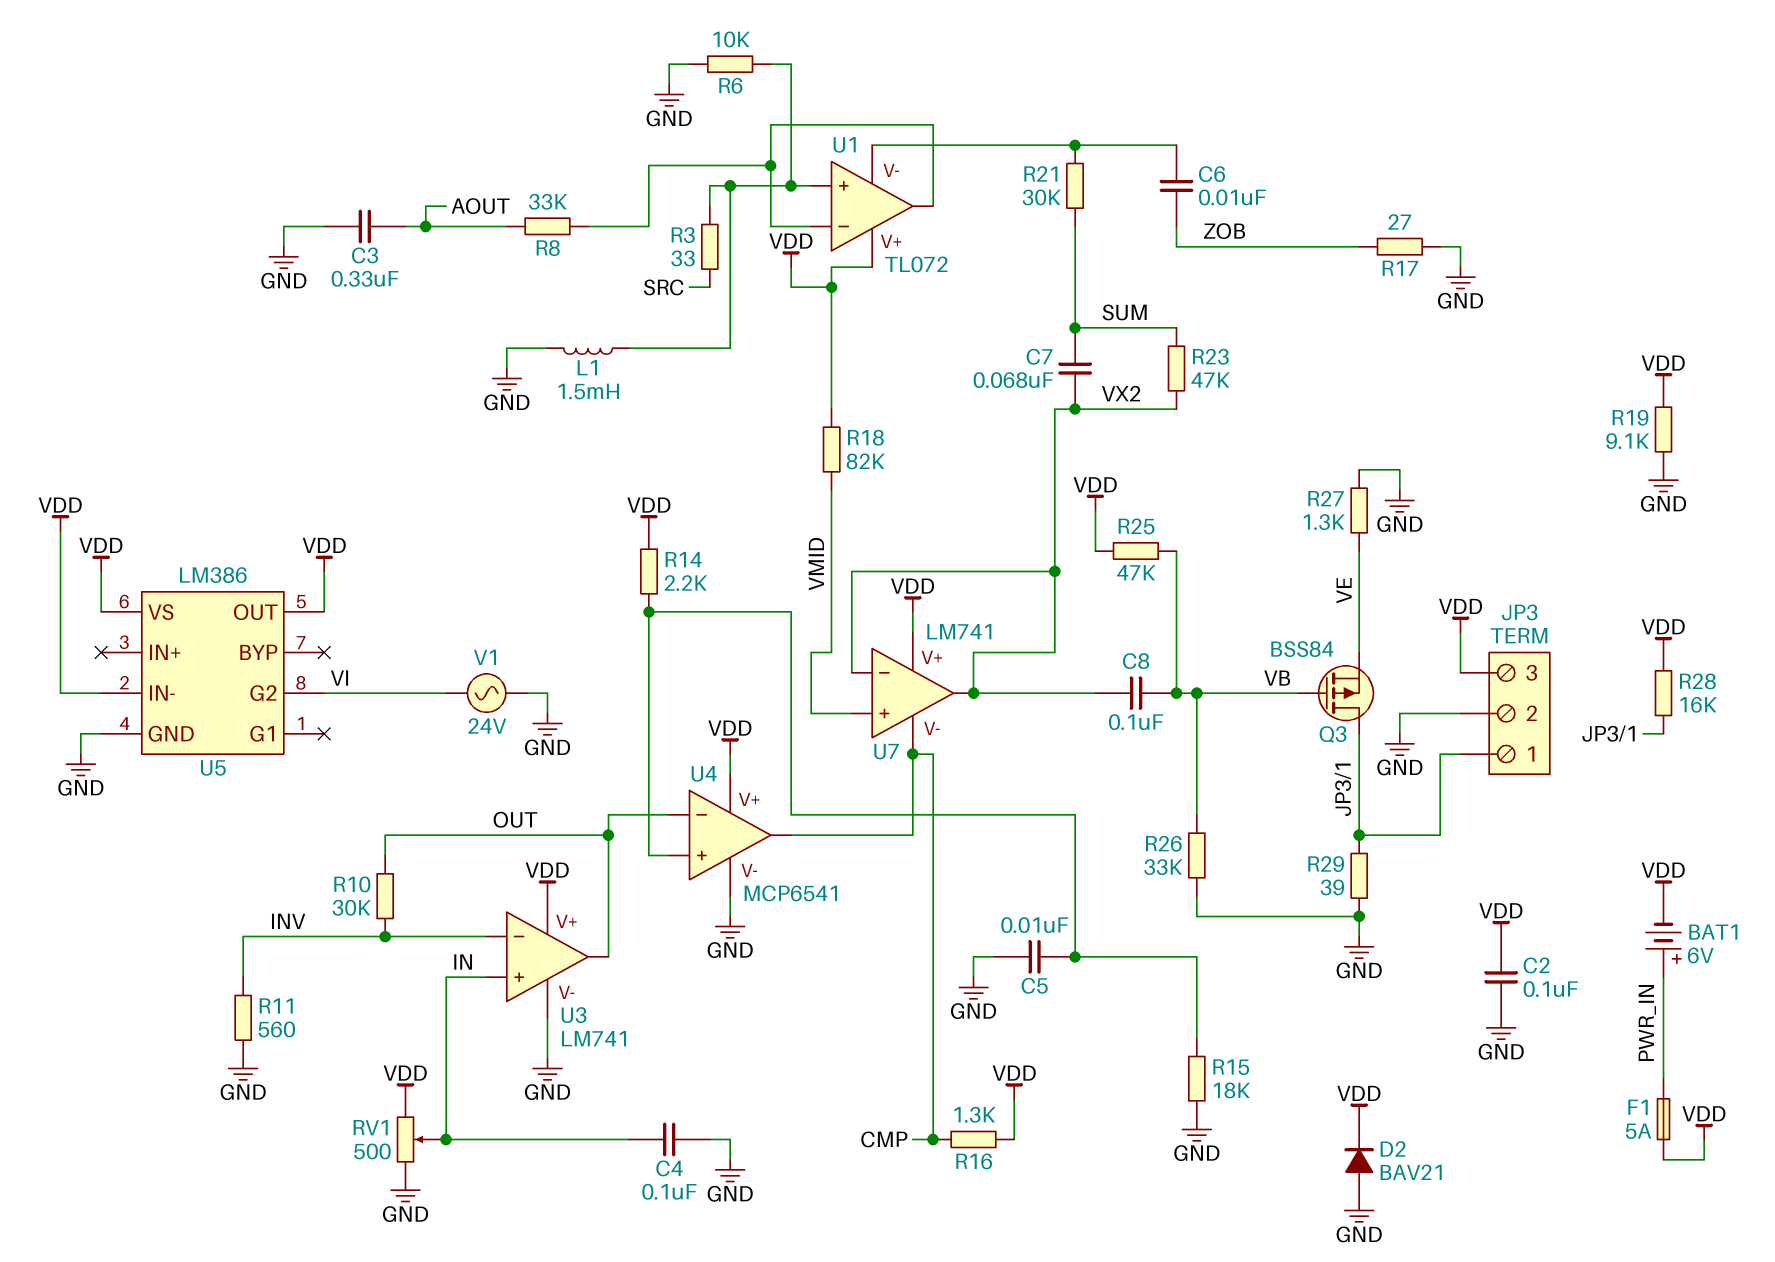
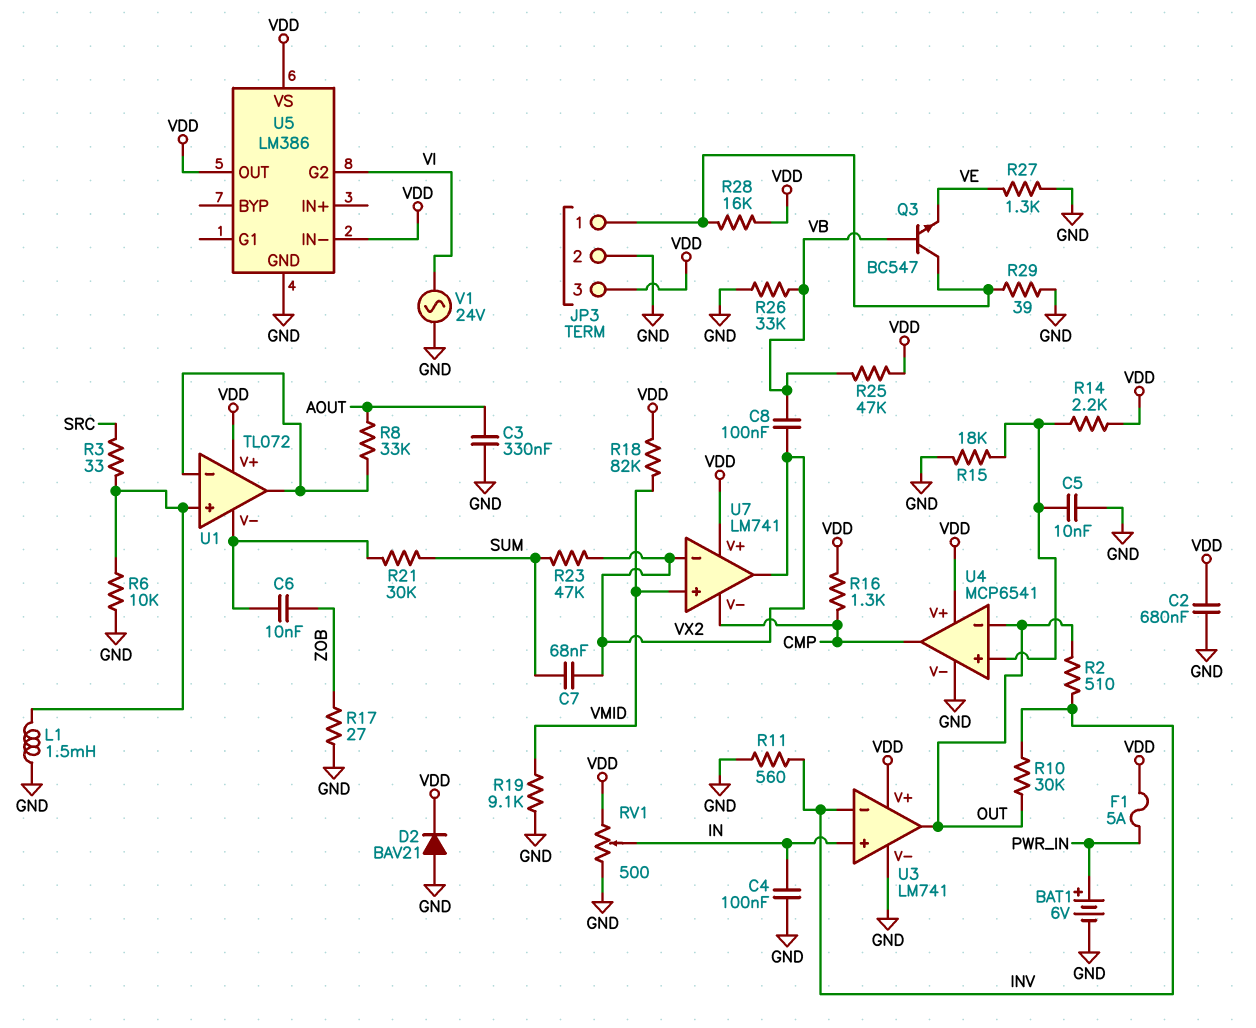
BAT1: 6V (plus PWR_IN, minus VDD) -> 6V (plus PWR_IN, minus GND)
C2: 100nF (GND, VDD) -> 680nF (GND, VDD)
Q3: PMOS BSS84 (G VB, D JP3/1, S VE) -> NPN BC547 (B VB, C JP3/1, E VE)
R2: none -> 510 (INV, OUT)
R19: 9.1k (GND, VDD) -> 9.1k (GND, VMID)

